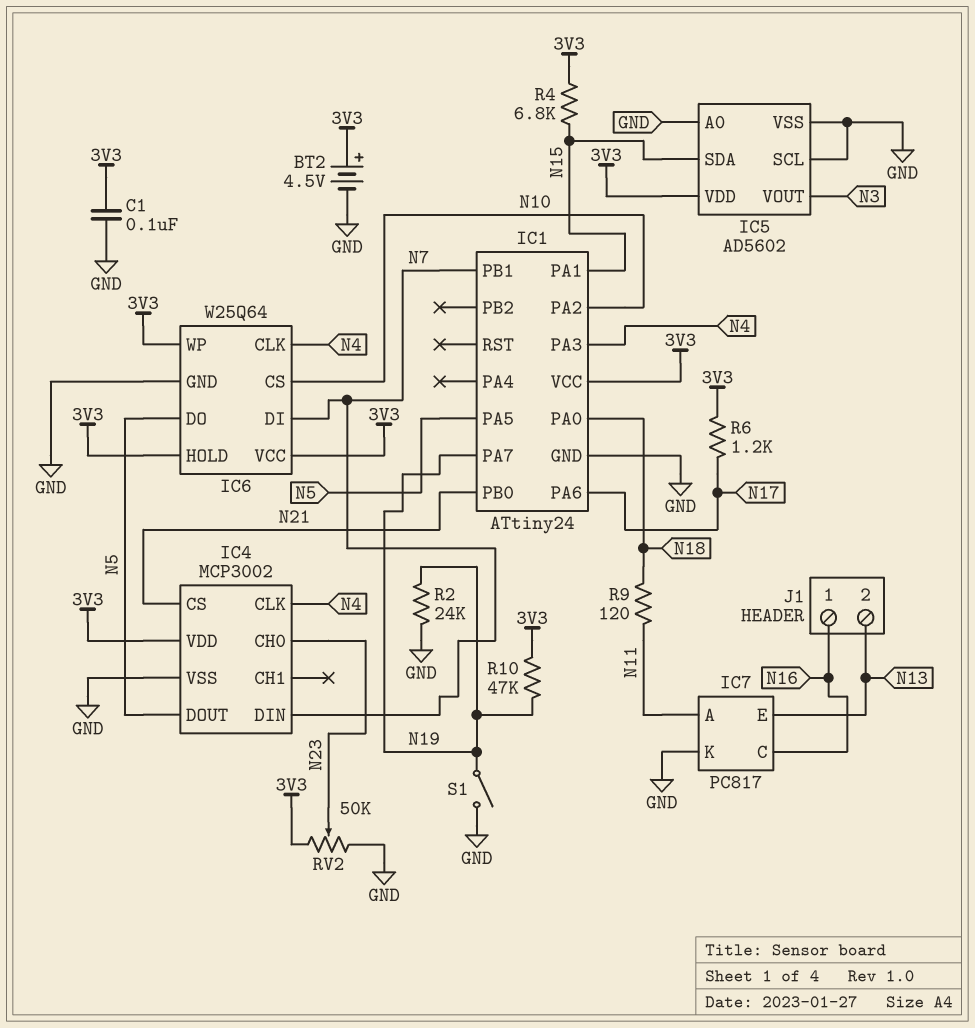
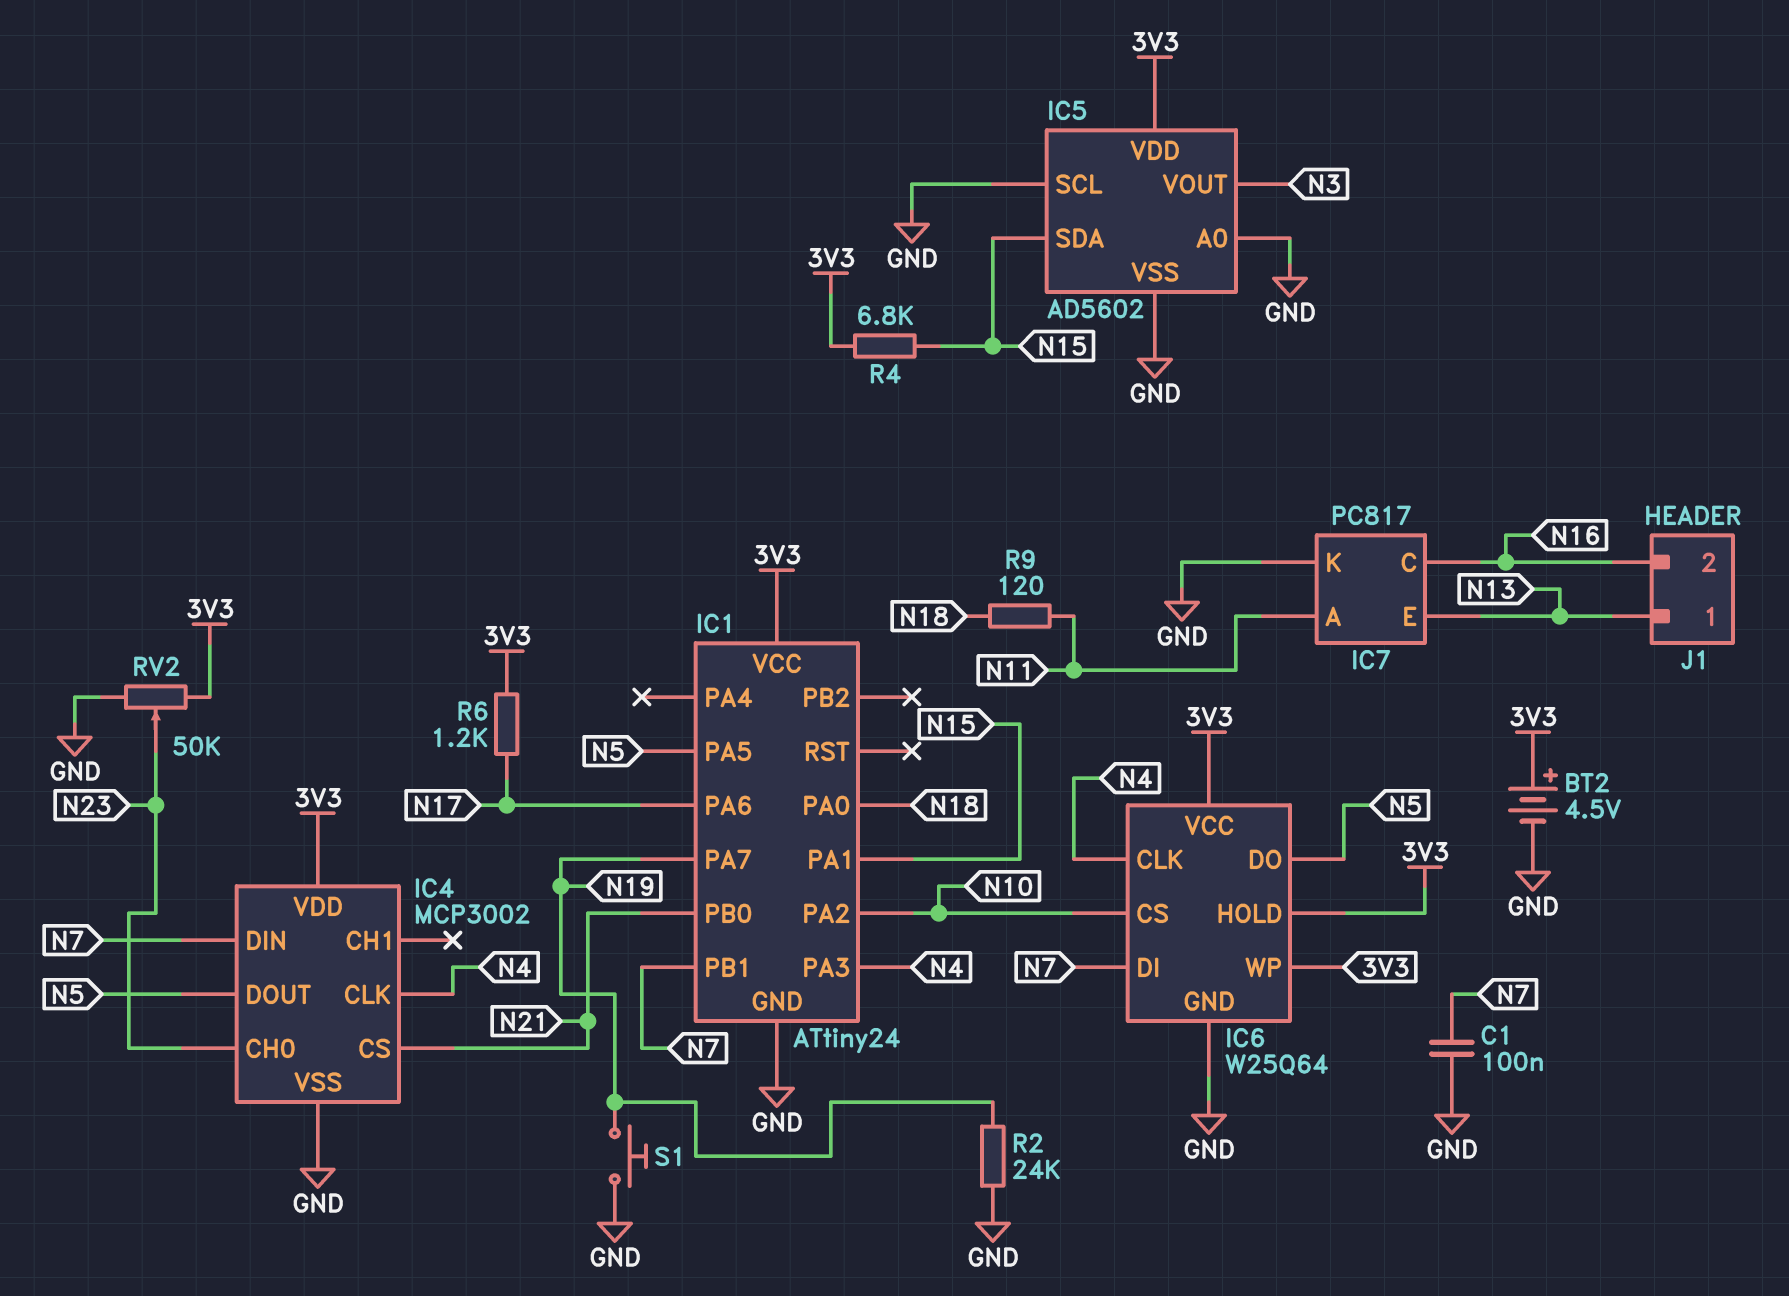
C1: 100nF (3V3, GND) -> 100nF (GND, N7)
J1 pin 1: N16 -> N13
J1 pin 2: N13 -> N16
R10: 47k (3V3, N19) -> none
S1: switch (GND, N19) -> button (GND, N19)

